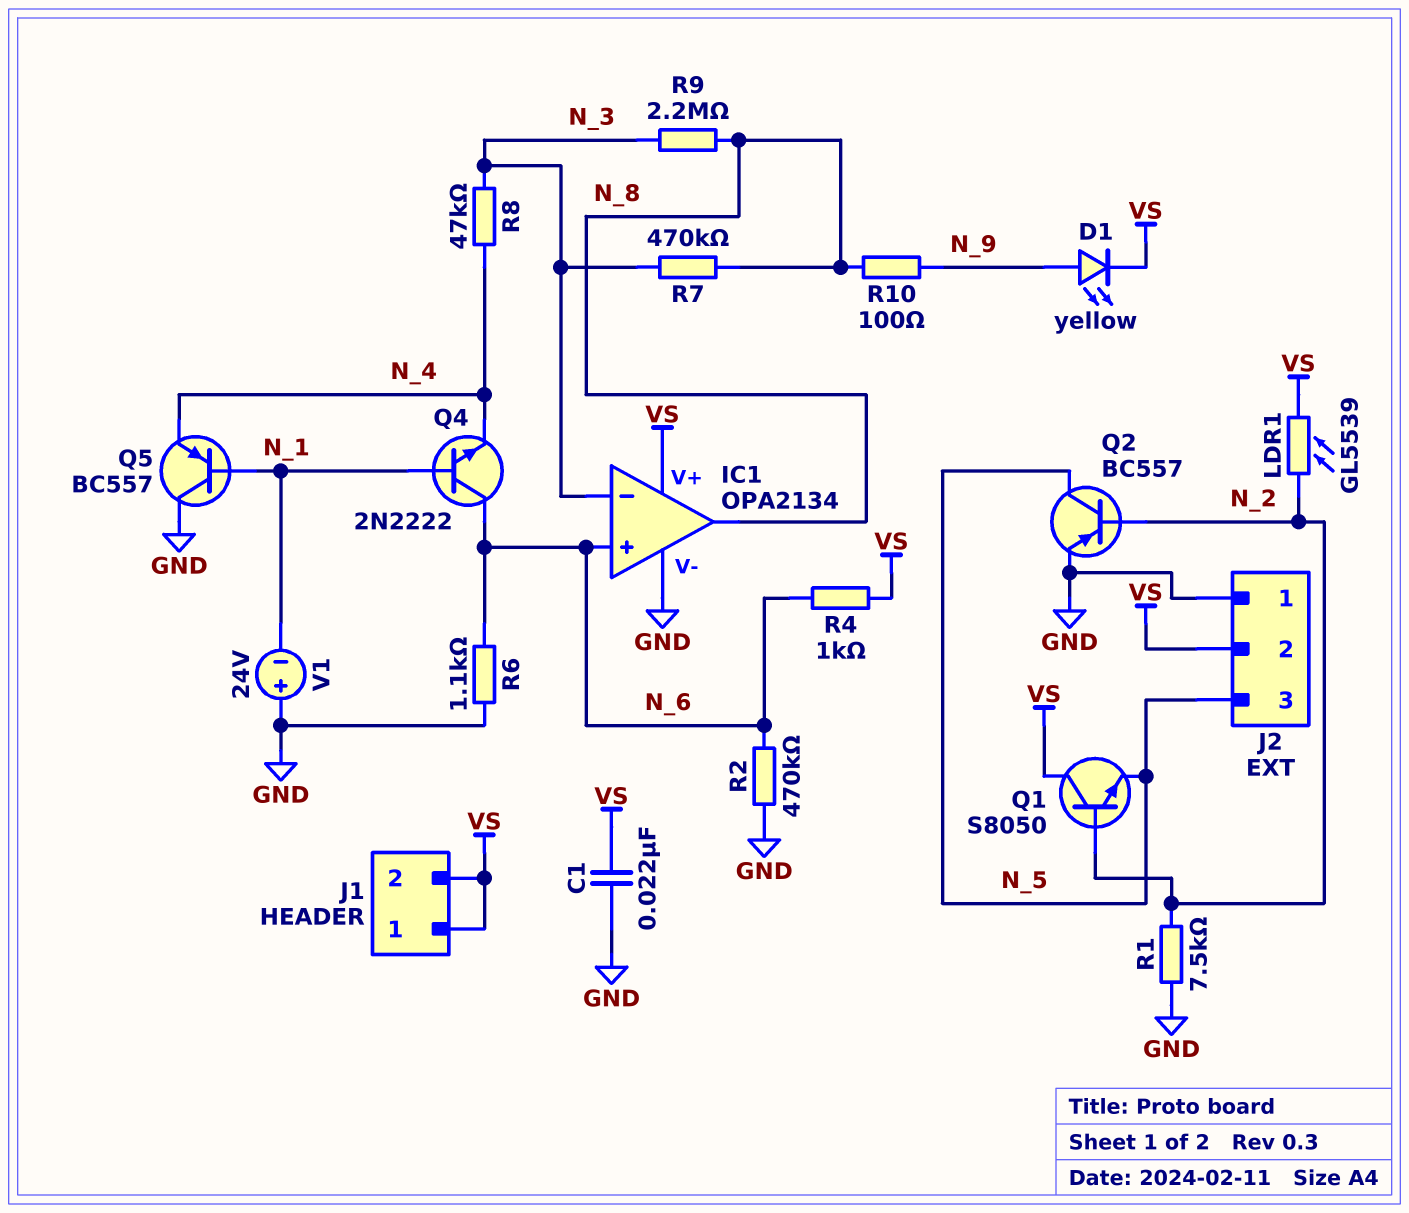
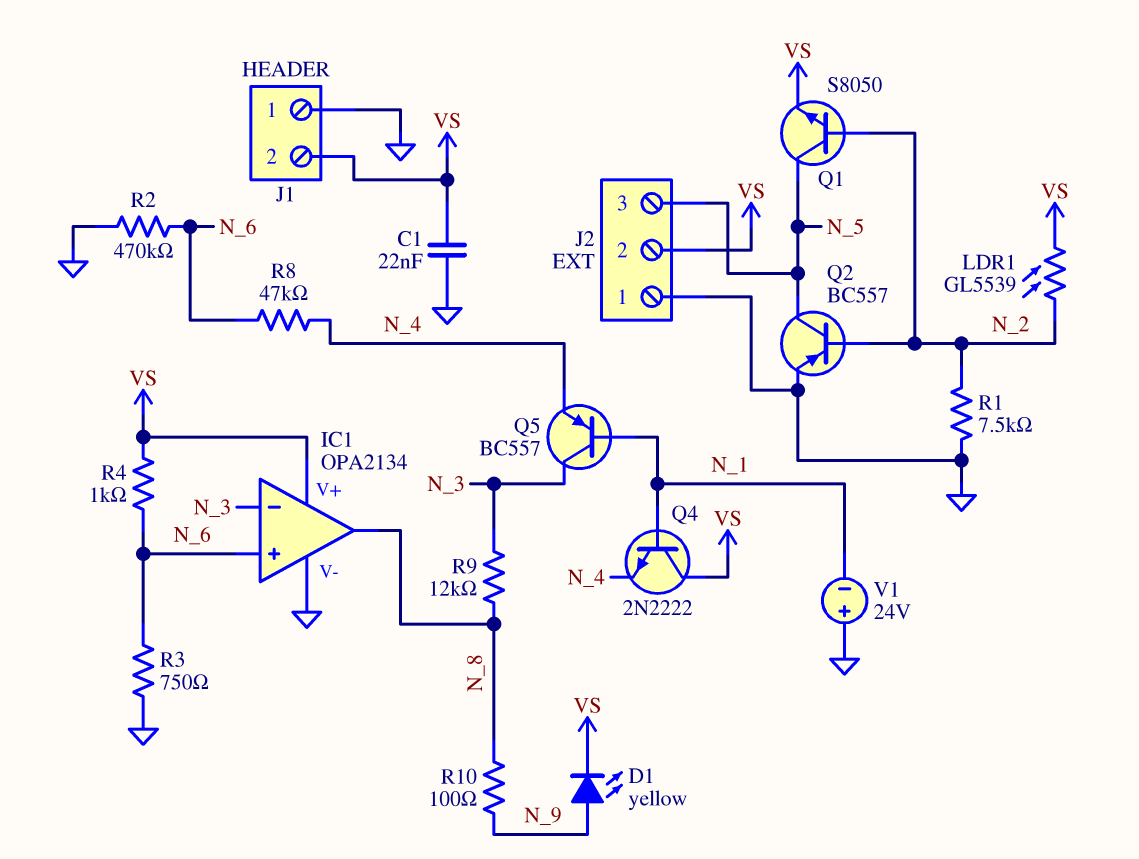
J1 pin 1: VS -> GND
Q1: NPN S8050 (B N_2, C VS, E N_5) -> NPN S8050 (B N_2, C N_5, E VS)
Q4: NPN 2N2222 (B N_1, C N_6, E N_4) -> NPN 2N2222 (B N_1, C VS, E N_4)
Q5: PNP BC557 (B N_1, C GND, E N_4) -> PNP BC557 (B N_1, C N_3, E N_4)
R3: none -> 750 (GND, N_6)
R6: 1.1k (GND, N_6) -> none
R7: 470k (N_3, N_8) -> none
R8: 47k (N_3, N_4) -> 47k (N_4, N_6)
R9: 2.2M (N_3, N_8) -> 12k (N_3, N_8)

